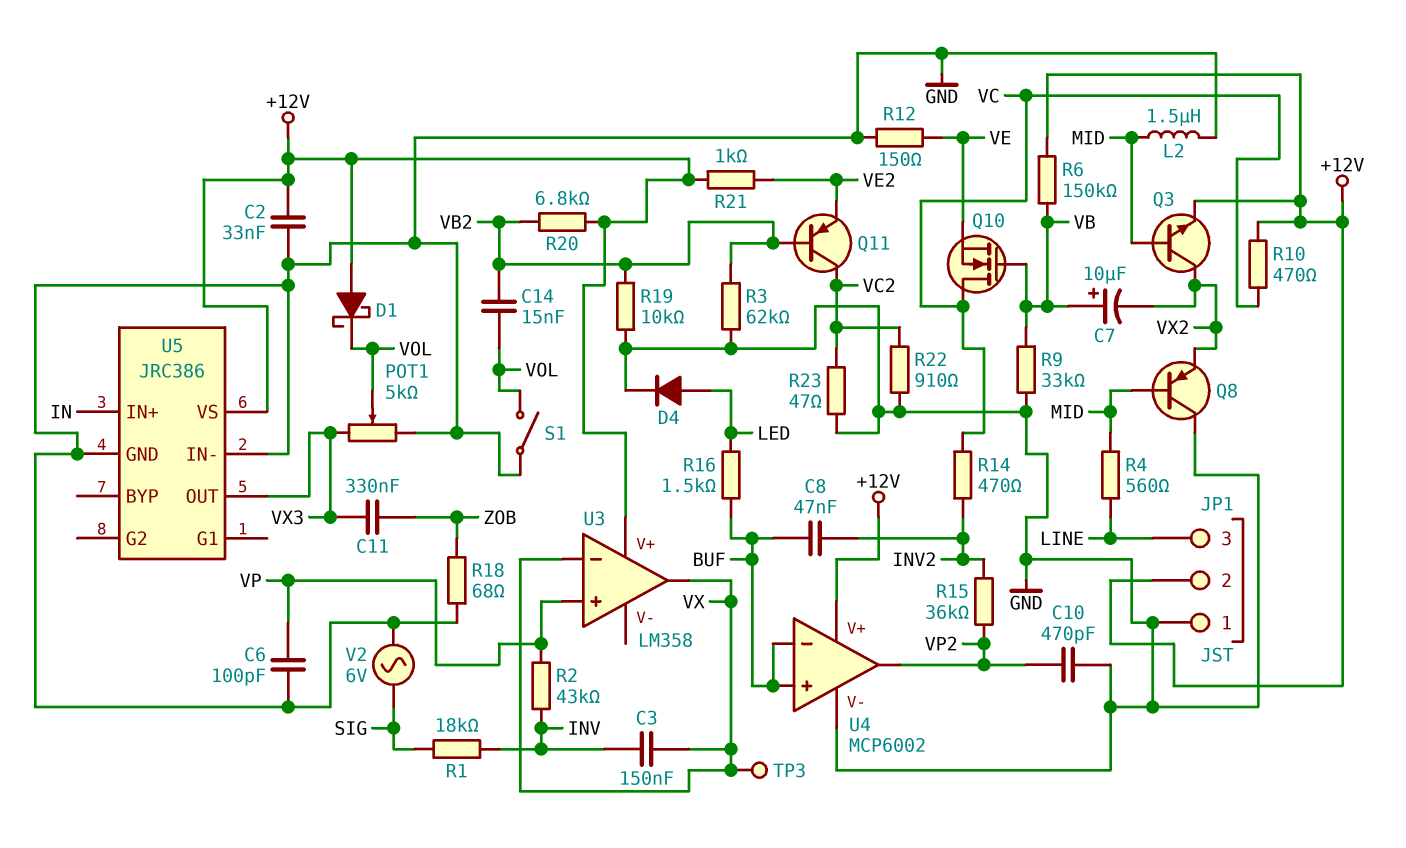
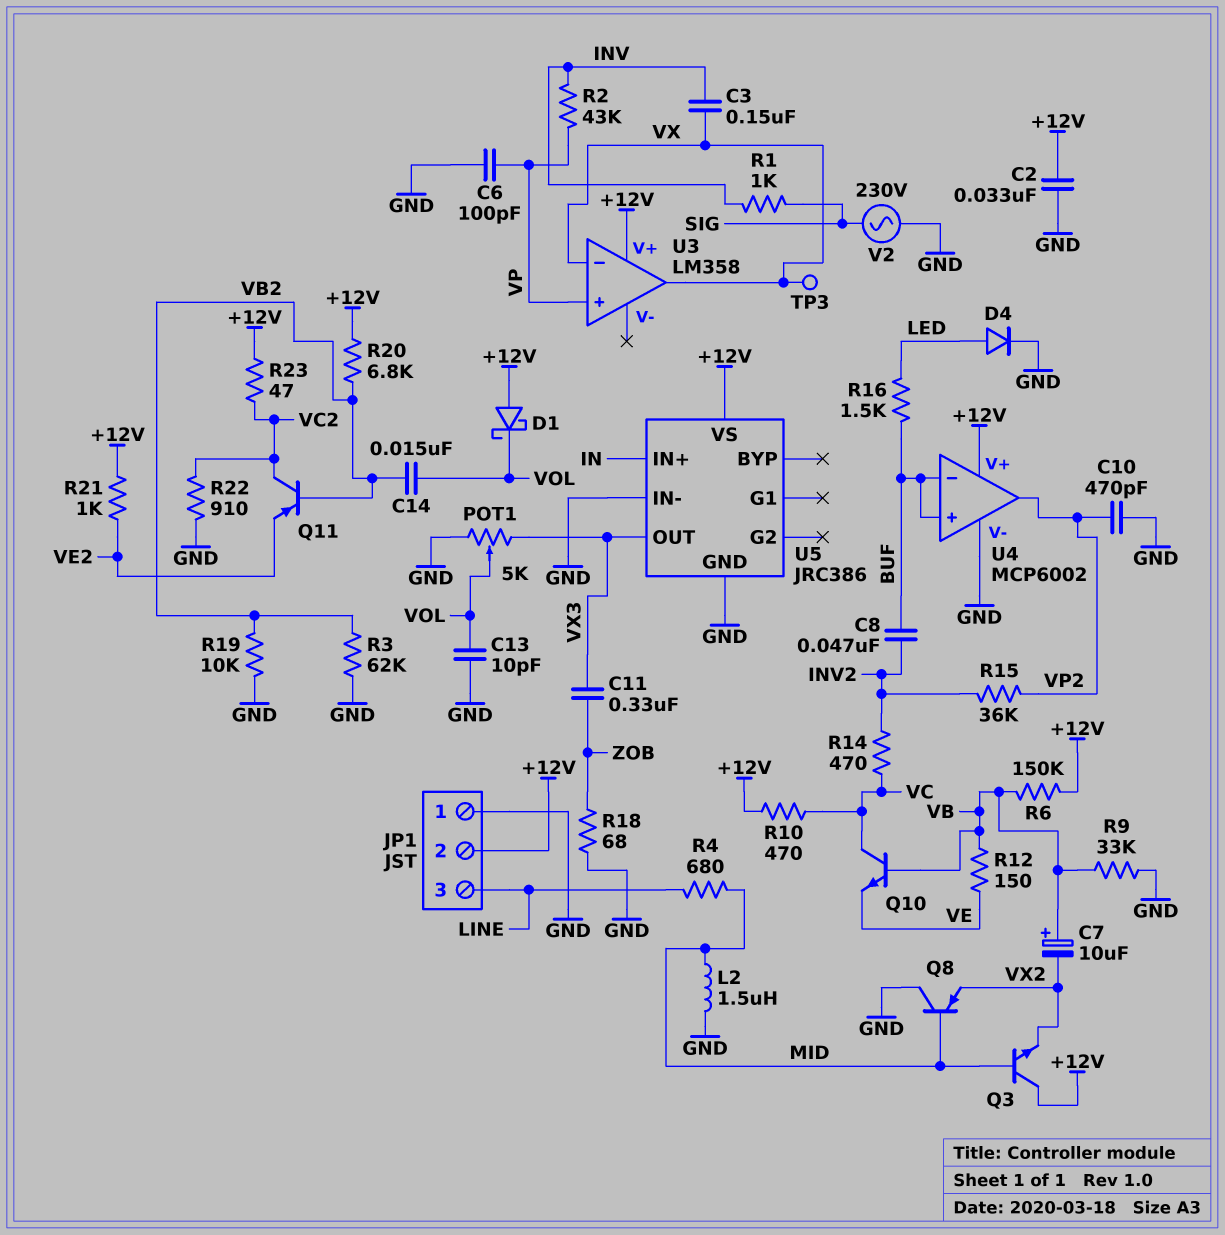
C13: none -> 10pF (GND, VOL)
Q3: NPN (B MID, C VX2, E +12V) -> NPN (B MID, C +12V, E VX2)
Q10: NMOS (G VB, D VC, S VE) -> NPN (B VB, C VC, E VE)
R1: 18k (INV, SIG) -> 1k (INV, SIG)
R4: 560 (LINE, MID) -> 680 (LINE, MID)
R12: 150 (GND, VE) -> 150 (VB, VE)
R23: 47 (GND, VC2) -> 47 (+12V, VC2)
S1: switch (GND, VOL) -> none
V2: AC 6V (GND, SIG) -> AC 230V (GND, SIG)

